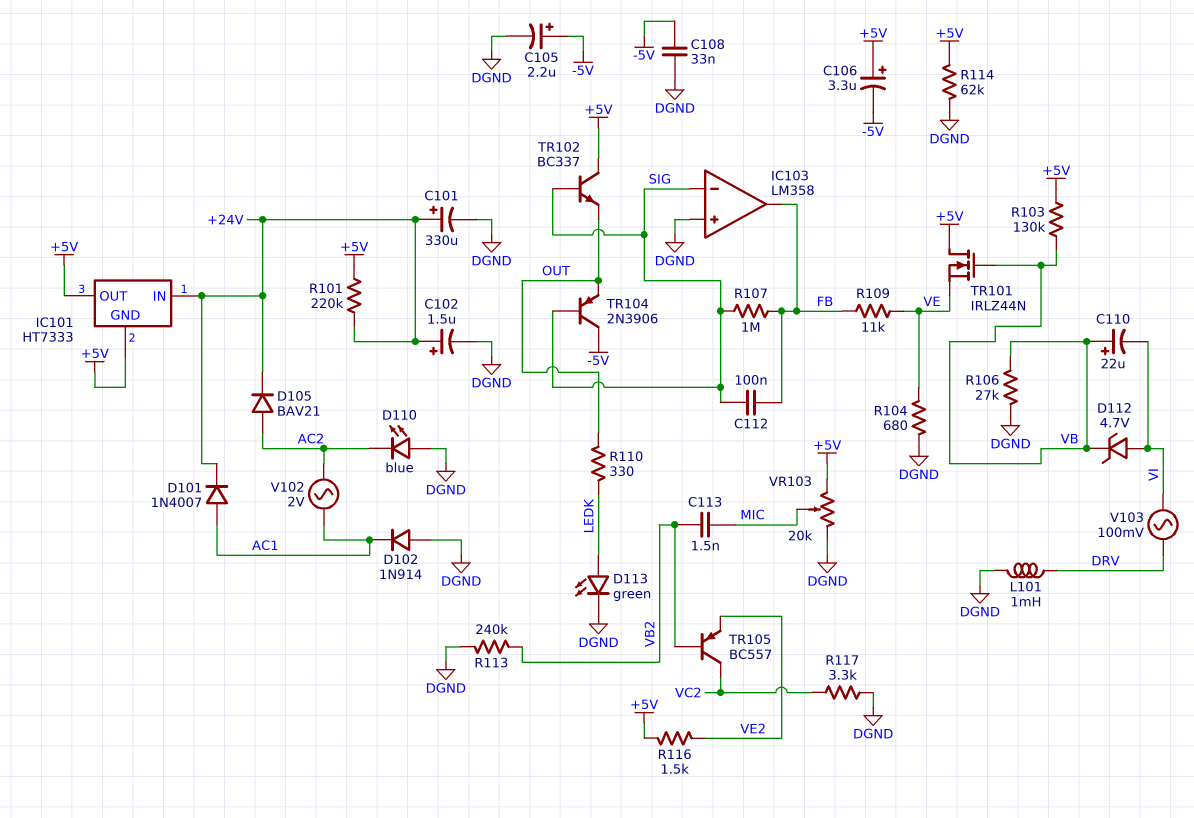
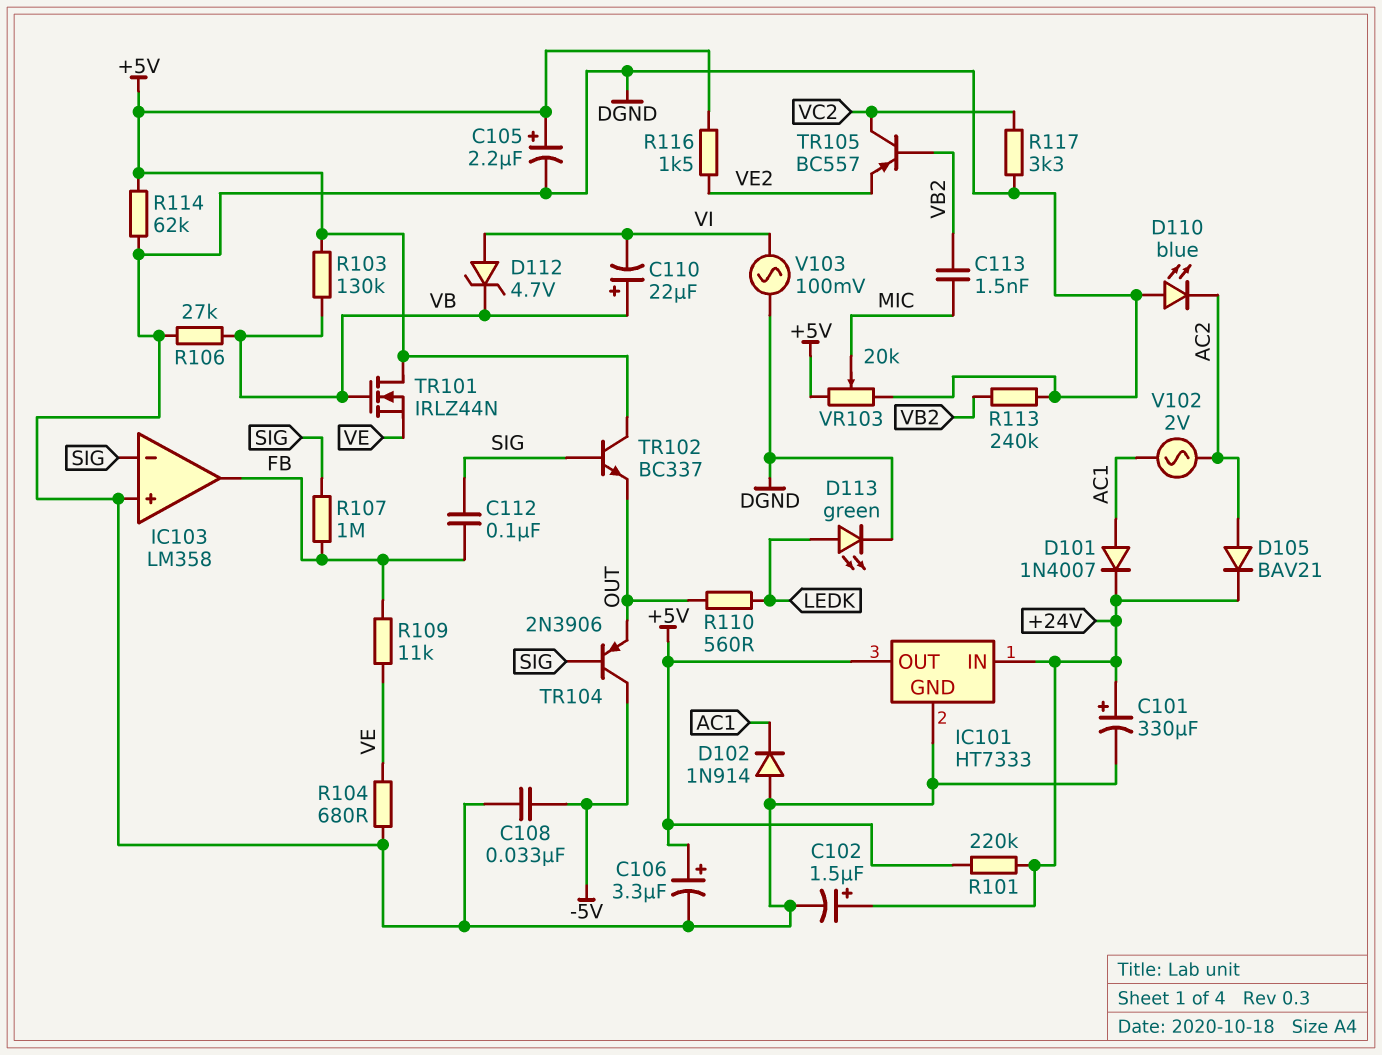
C105: 2.2uF (plus -5V, minus DGND) -> 2.2uF (plus +5V, minus DGND)
C106: 3.3uF (plus +5V, minus -5V) -> 3.3uF (plus +5V, minus DGND)
IC101 pin GND: +5V -> DGND
L101: 1mH (DGND, DRV) -> none
R110: 330 (LEDK, OUT) -> 560 (LEDK, OUT)
V103: AC 100mV (DRV, VI) -> AC 100mV (DGND, VI)

